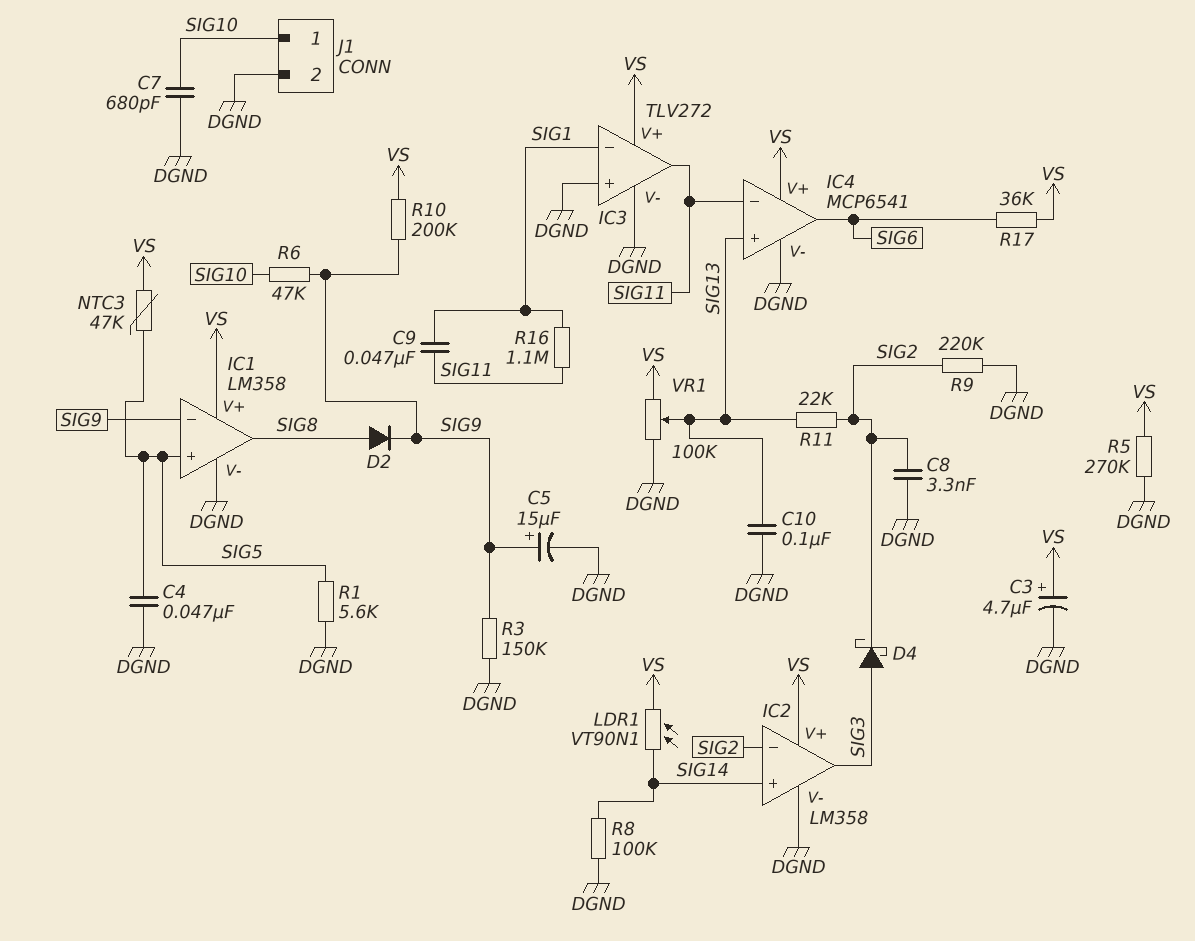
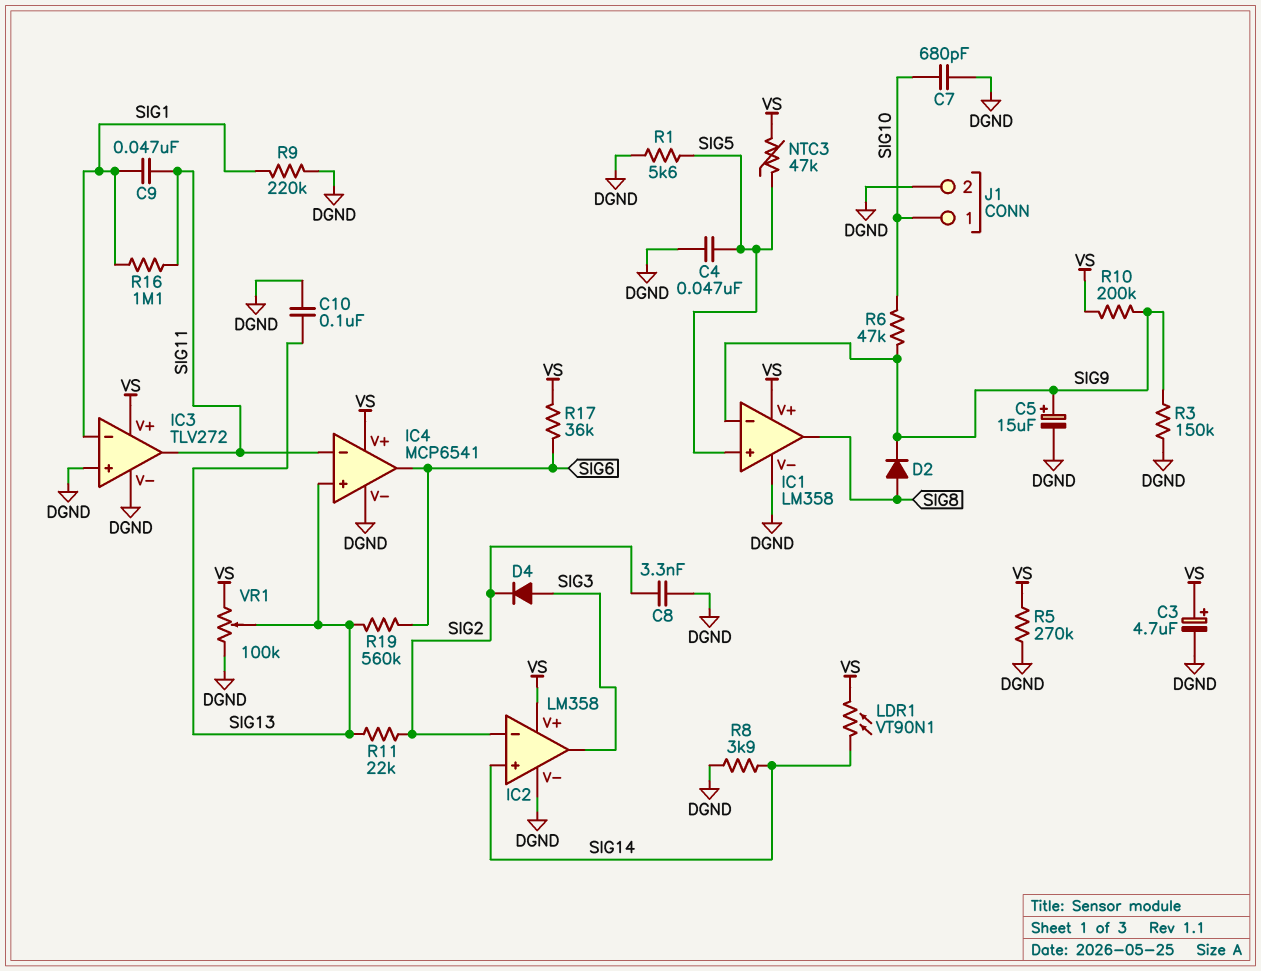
D4: schottky (A SIG3, K SIG2) -> diode (A SIG3, K SIG2)
R8: 100k (DGND, SIG14) -> 3.9k (DGND, SIG14)
R9: 220k (DGND, SIG2) -> 220k (DGND, SIG1)
R19: none -> 560k (SIG6, SIG13)

